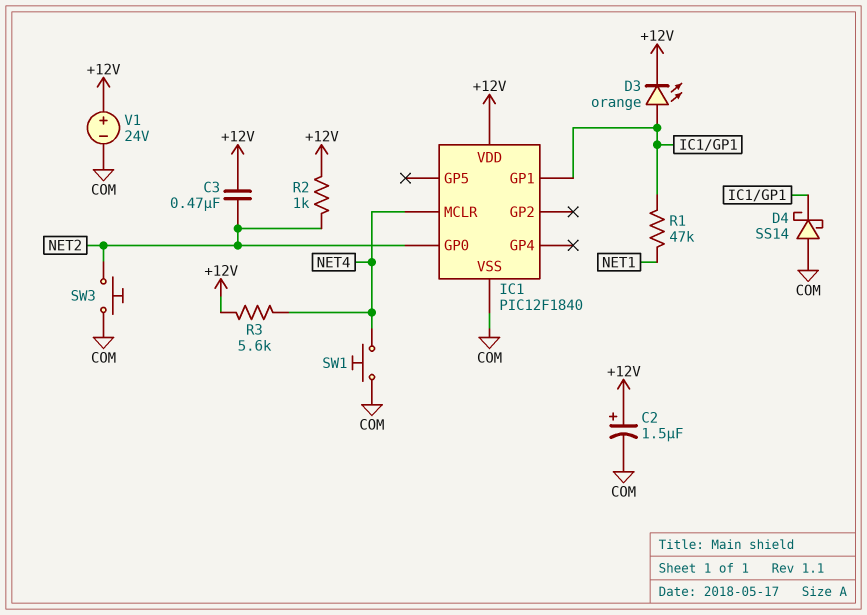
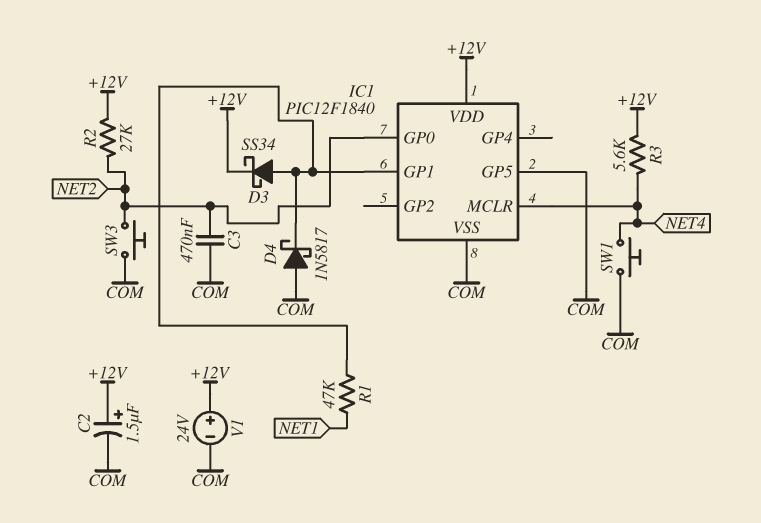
C3: 470nF (+12V, NET2) -> 470nF (COM, NET2)
D3: LED orange (A IC1/GP1, K +12V) -> schottky SS34 (A IC1/GP1, K +12V)
D4: schottky SS14 (A COM, K IC1/GP1) -> schottky 1N5817 (A COM, K IC1/GP1)
IC1 pin GP5: none -> COM
R2: 1k (+12V, NET2) -> 27k (+12V, NET2)

